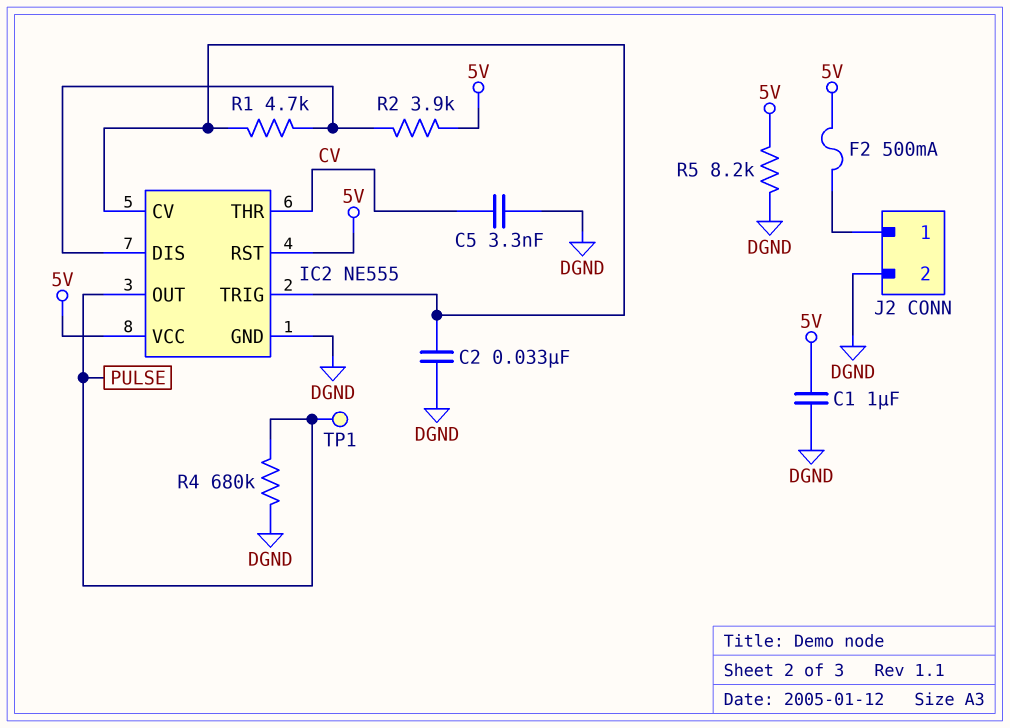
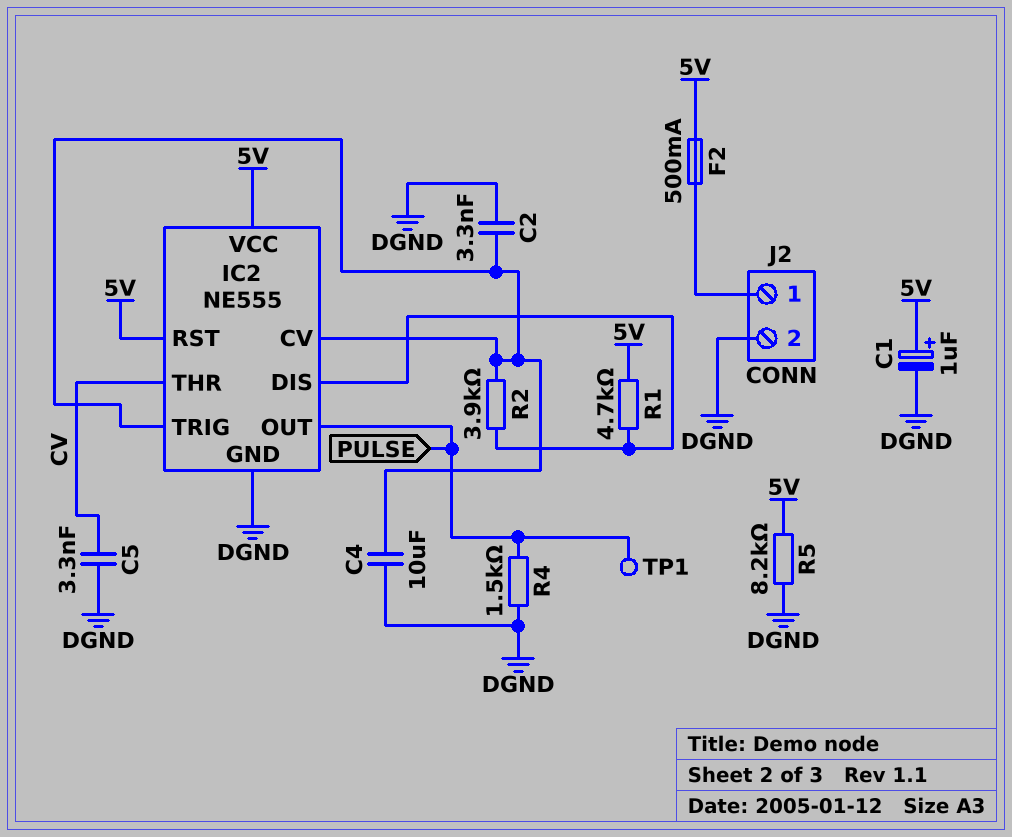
C1: 1uF (5V, DGND) -> 1uF (plus 5V, minus DGND)
C2: 33nF (DGND, IC2/CV) -> 3.3nF (DGND, IC2/CV)
C4: none -> 10uF (DGND, IC2/CV)
R1: 4.7k (IC2/CV, IC2/DIS) -> 4.7k (5V, IC2/DIS)
R2: 3.9k (5V, IC2/DIS) -> 3.9k (IC2/CV, IC2/DIS)
R4: 680k (DGND, PULSE) -> 1.5k (DGND, PULSE)

